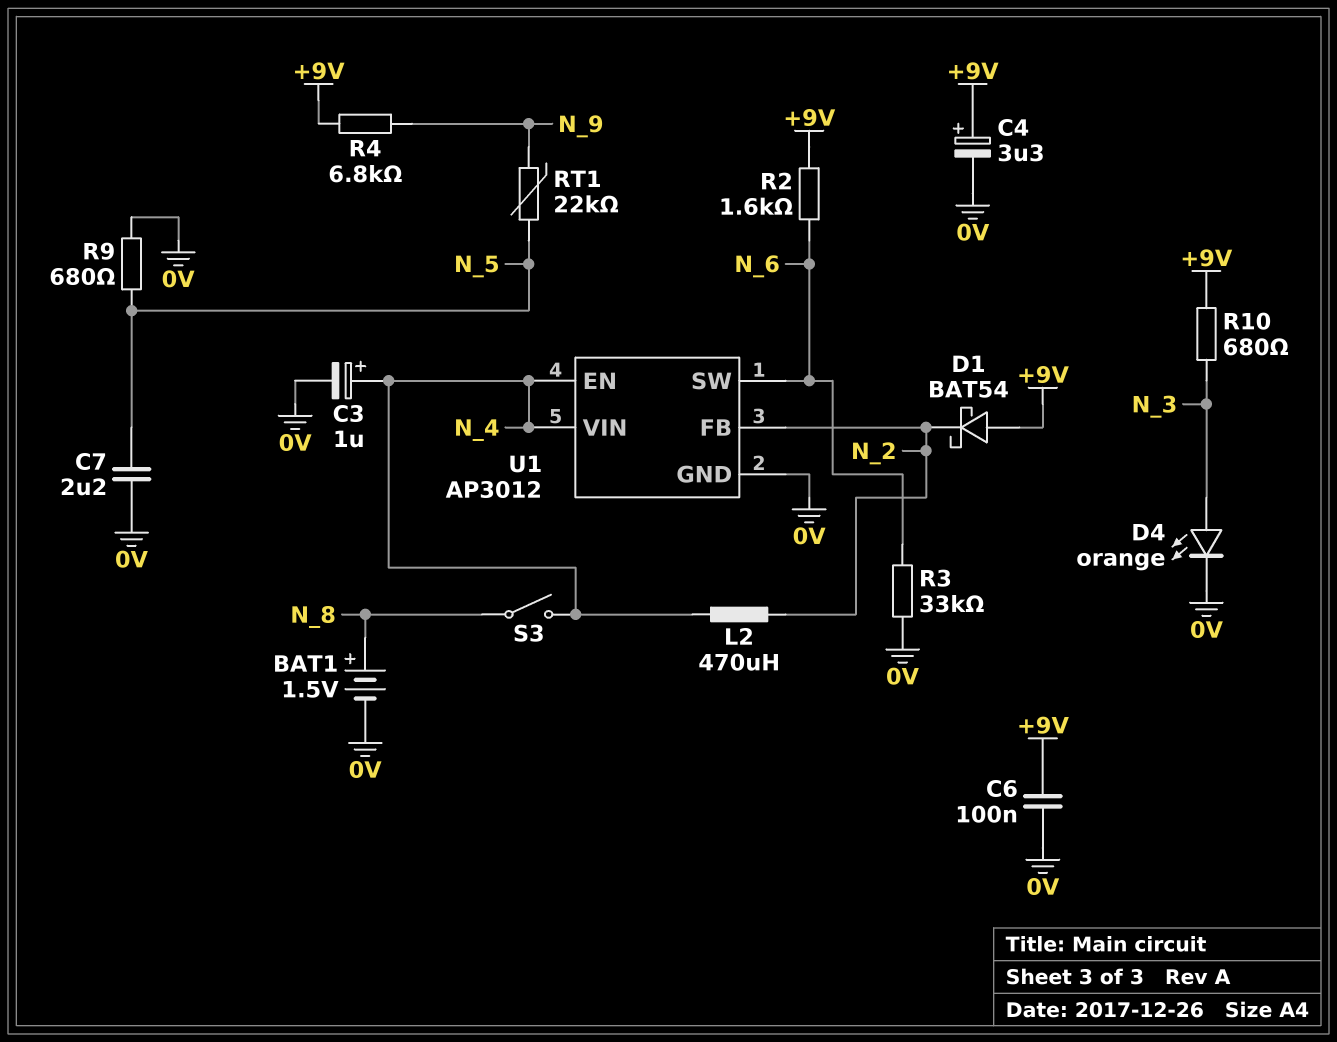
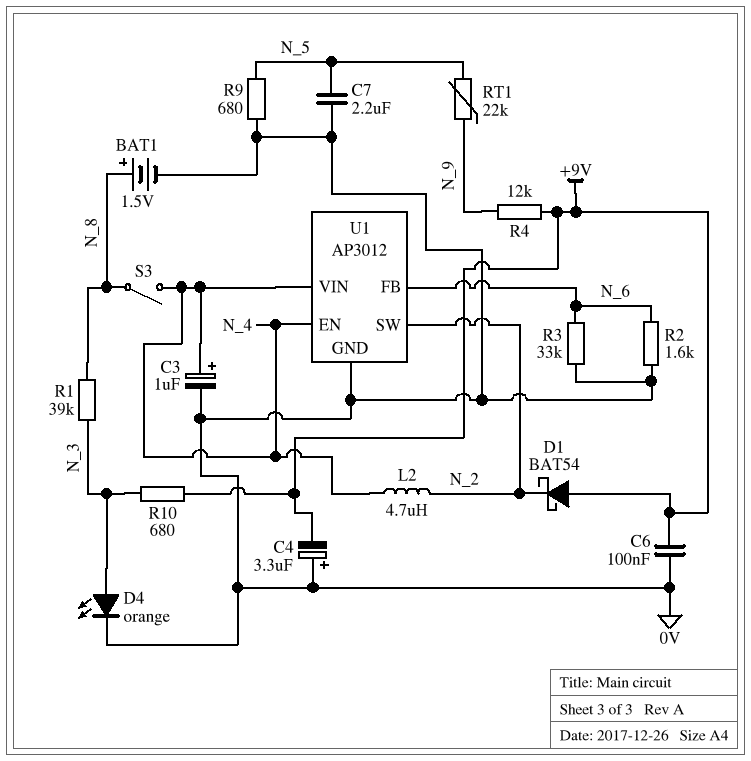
C4: 3.3uF (plus +9V, minus 0V) -> 3.3uF (plus 0V, minus +9V)
L2: 470uH (N_2, N_4) -> 4.7uH (N_2, N_4)
R1: none -> 39k (N_3, N_8)
R2: 1.6k (+9V, N_6) -> 1.6k (0V, N_6)
R4: 6.8k (+9V, N_9) -> 12k (+9V, N_9)
U1 pin FB: N_2 -> N_6
U1 pin SW: N_6 -> N_2

